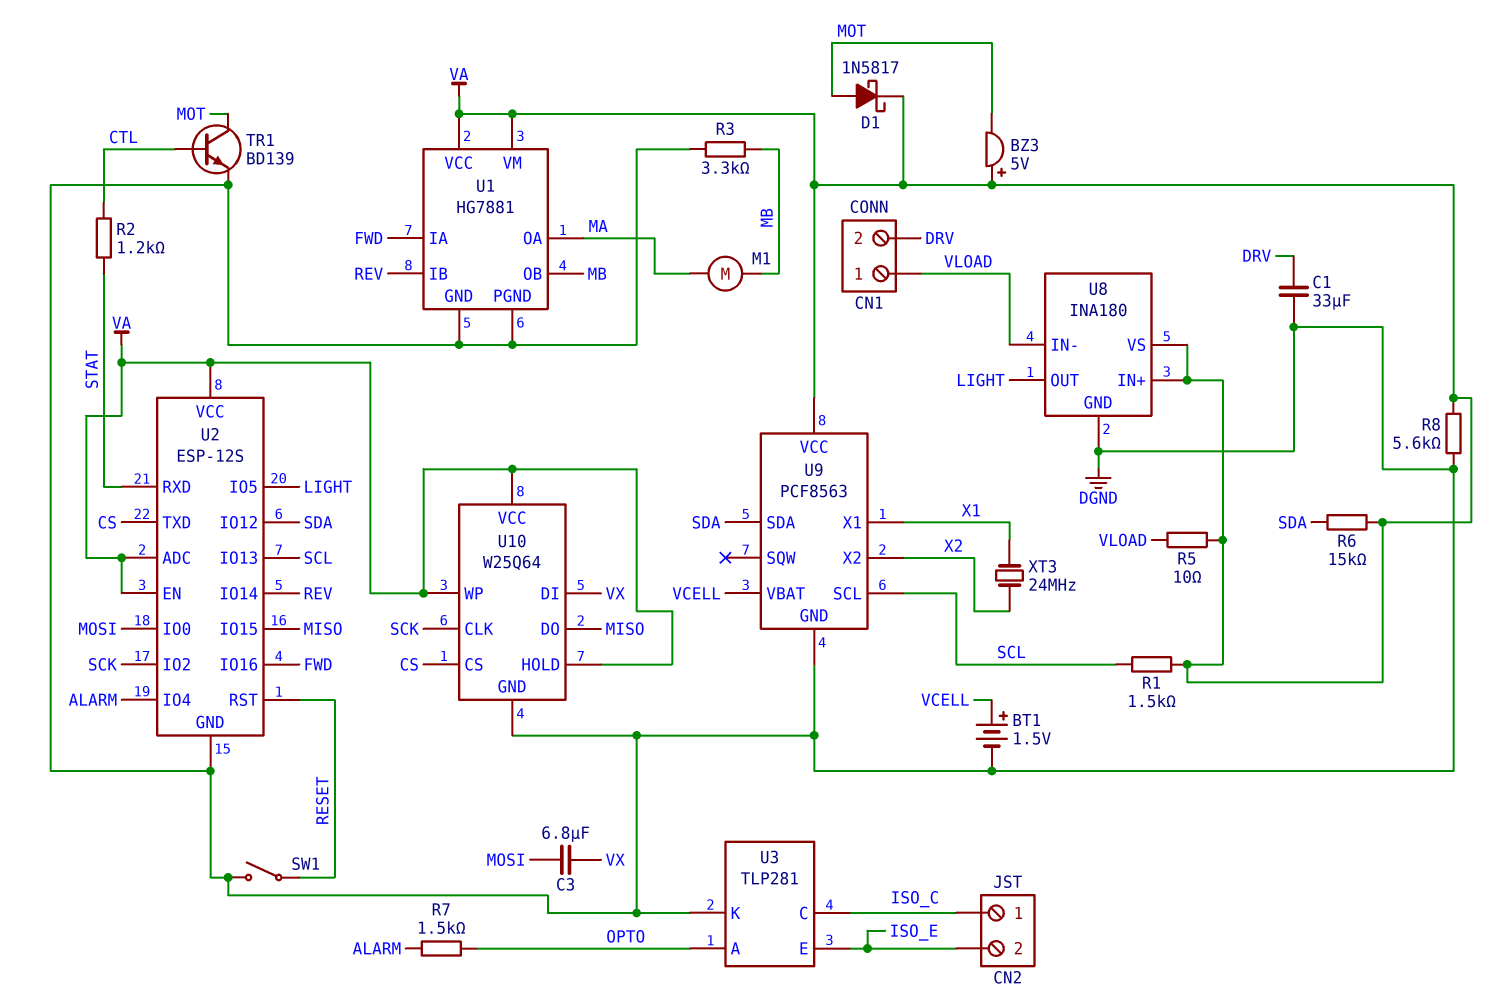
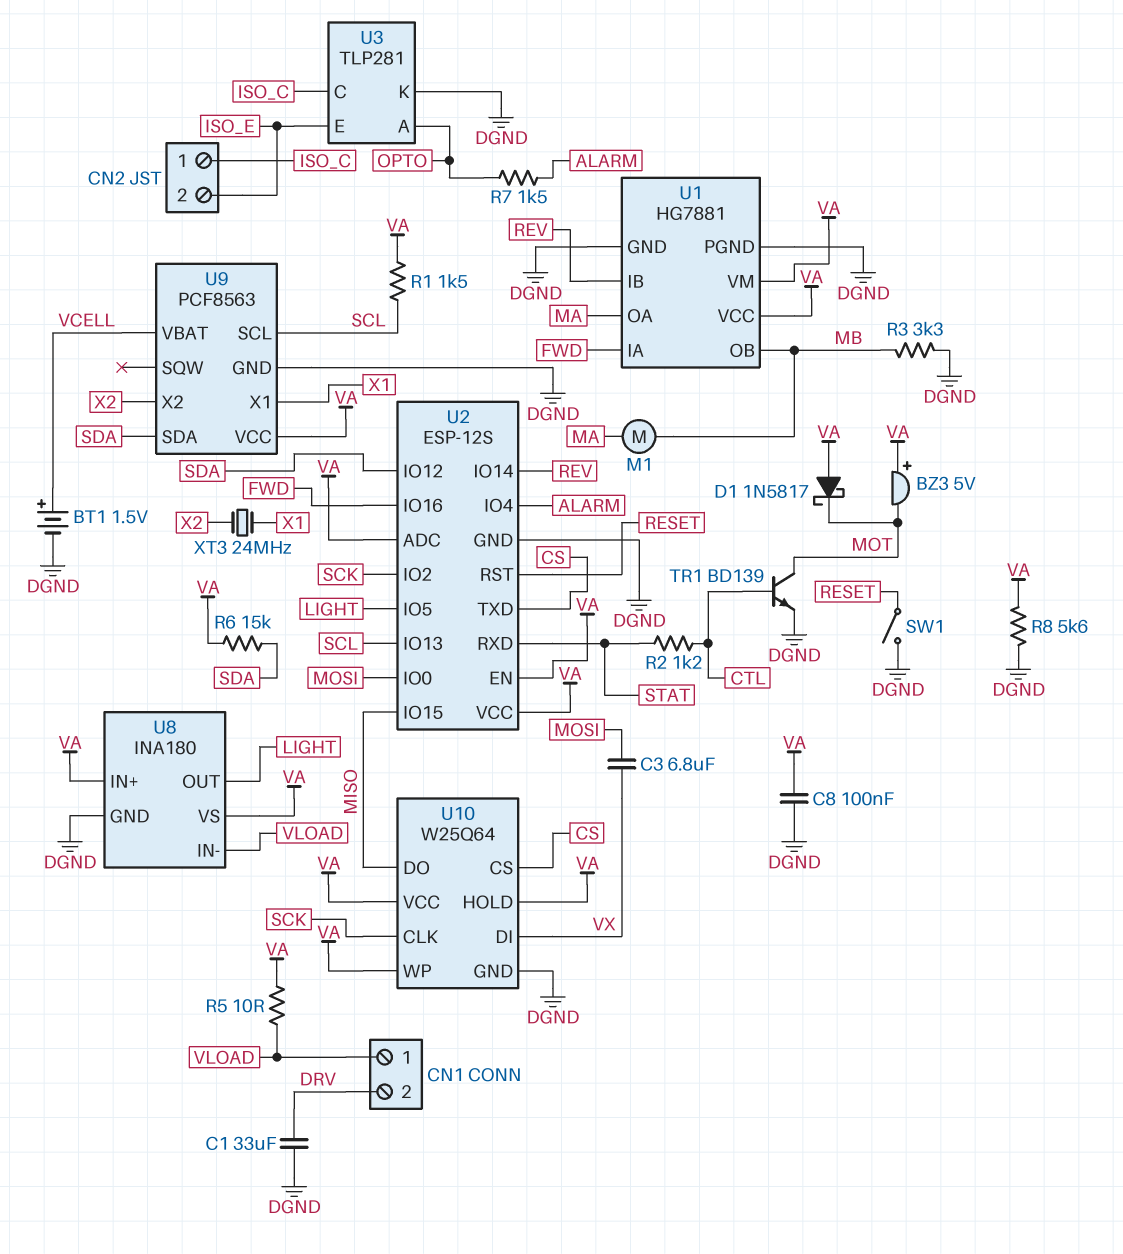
C8: none -> 100nF (DGND, VA)
D1: schottky 1N5817 (A MOT, K VA) -> schottky 1N5817 (A VA, K MOT)

